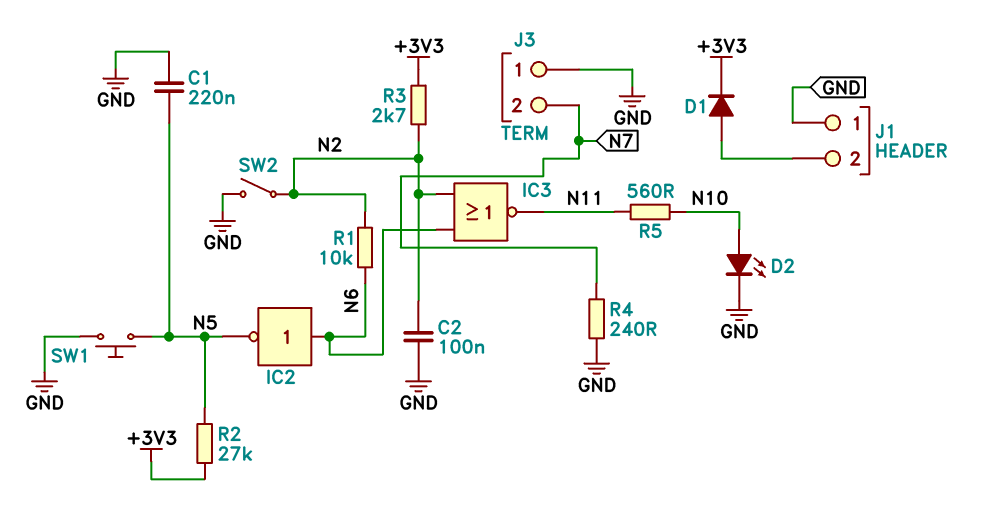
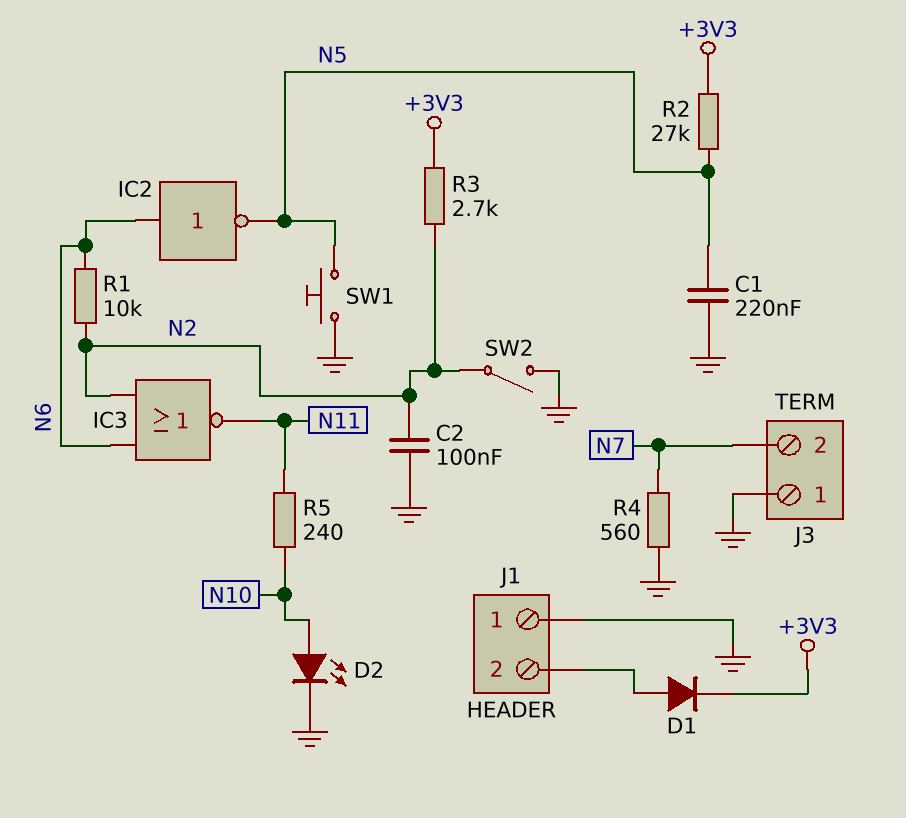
R4: 240 (GND, N7) -> 560 (GND, N7)
R5: 560 (N10, N11) -> 240 (N10, N11)

